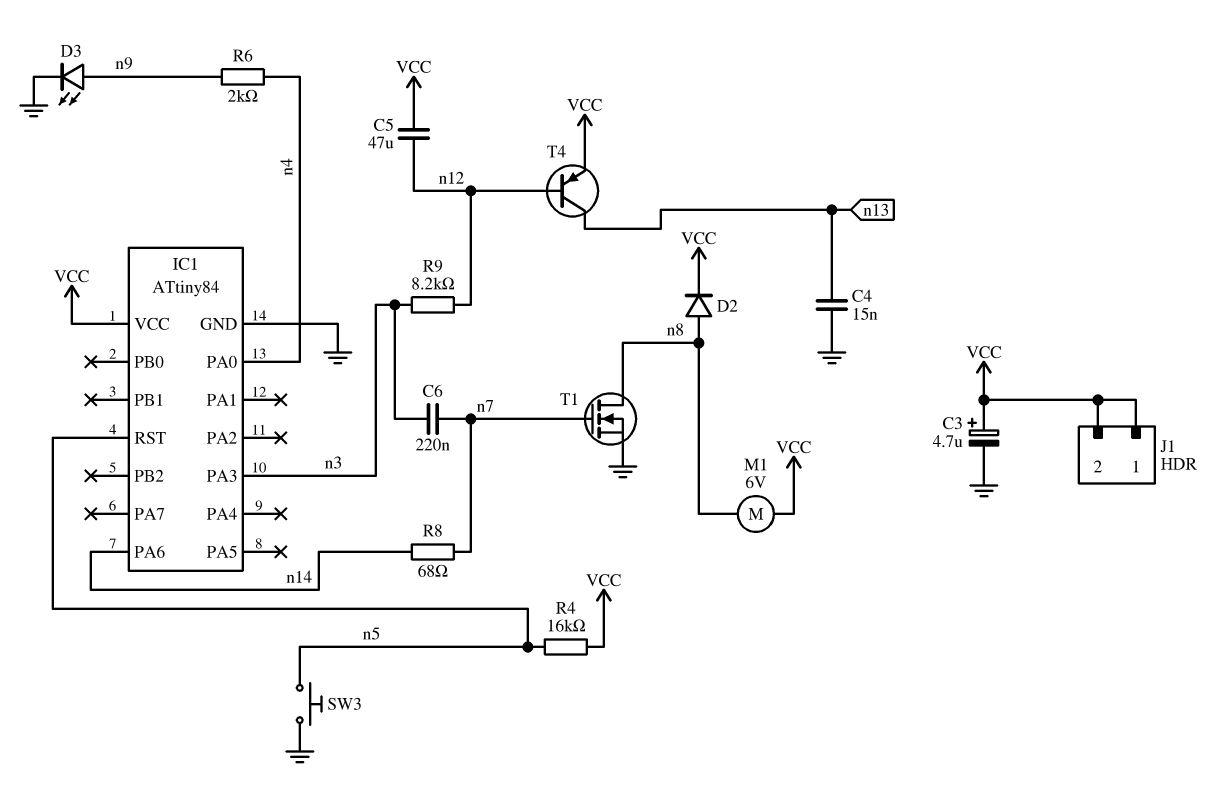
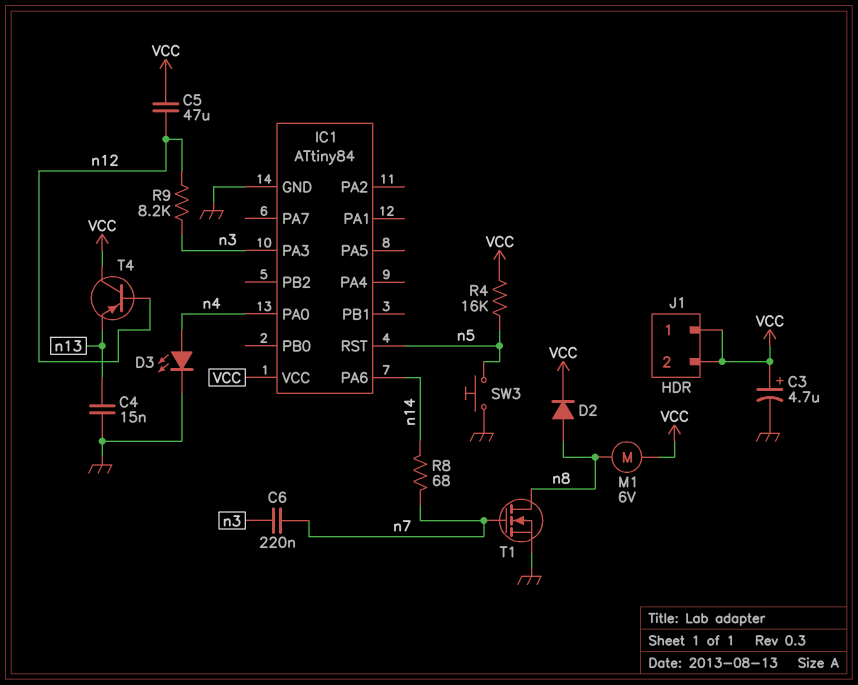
D3: LED (A n9, K GND) -> LED (A n4, K GND)
R6: 2k (n4, n9) -> none
T4: PNP (B n12, C n13, E VCC) -> PNP (B n12, C VCC, E n13)

